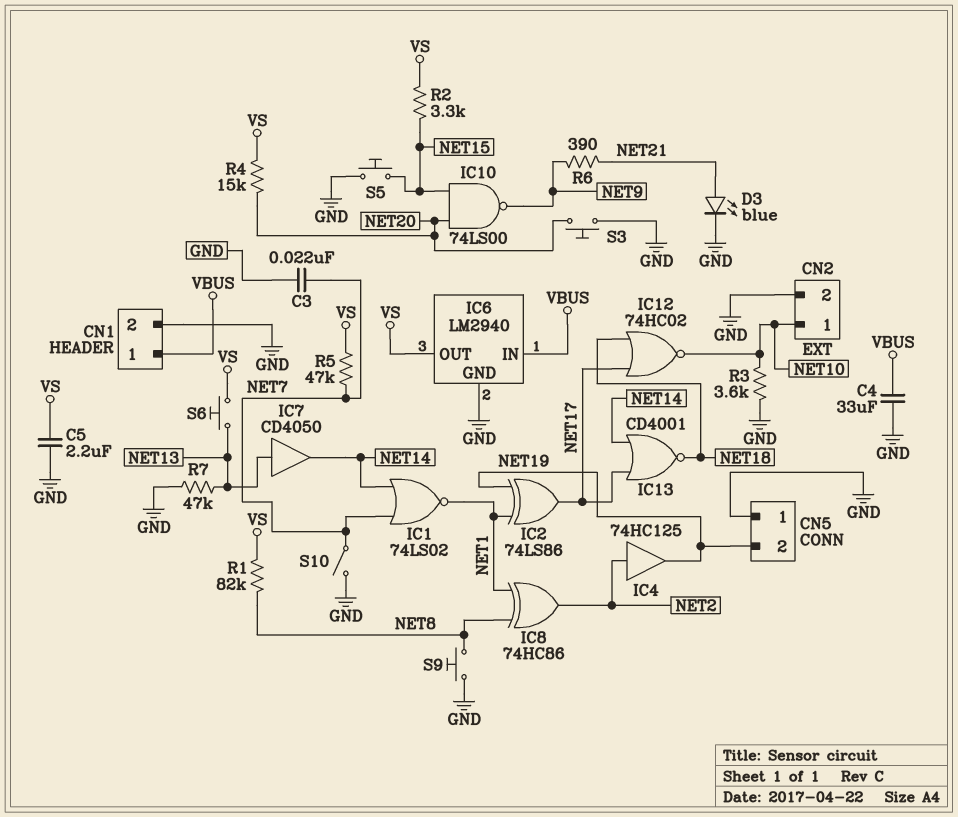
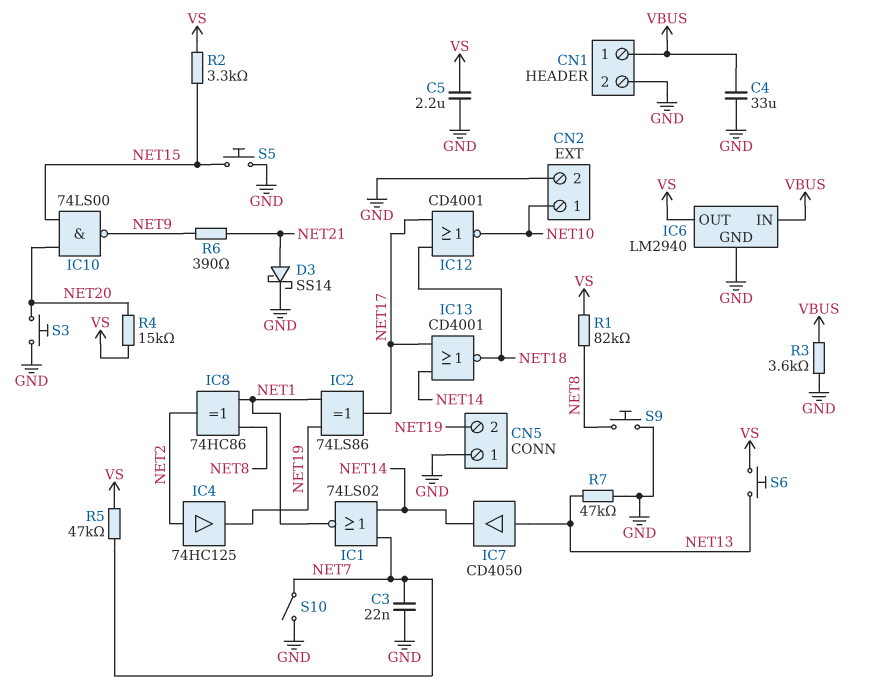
D3: LED blue (A NET21, K GND) -> schottky SS14 (A NET21, K GND)
IC12: NOR 74HC02 (in NET17, in NET18, out NET10) -> NOR CD4001 (in NET17, in NET18, out NET10)
R3: 3.6k (GND, NET10) -> 3.6k (GND, VBUS)

